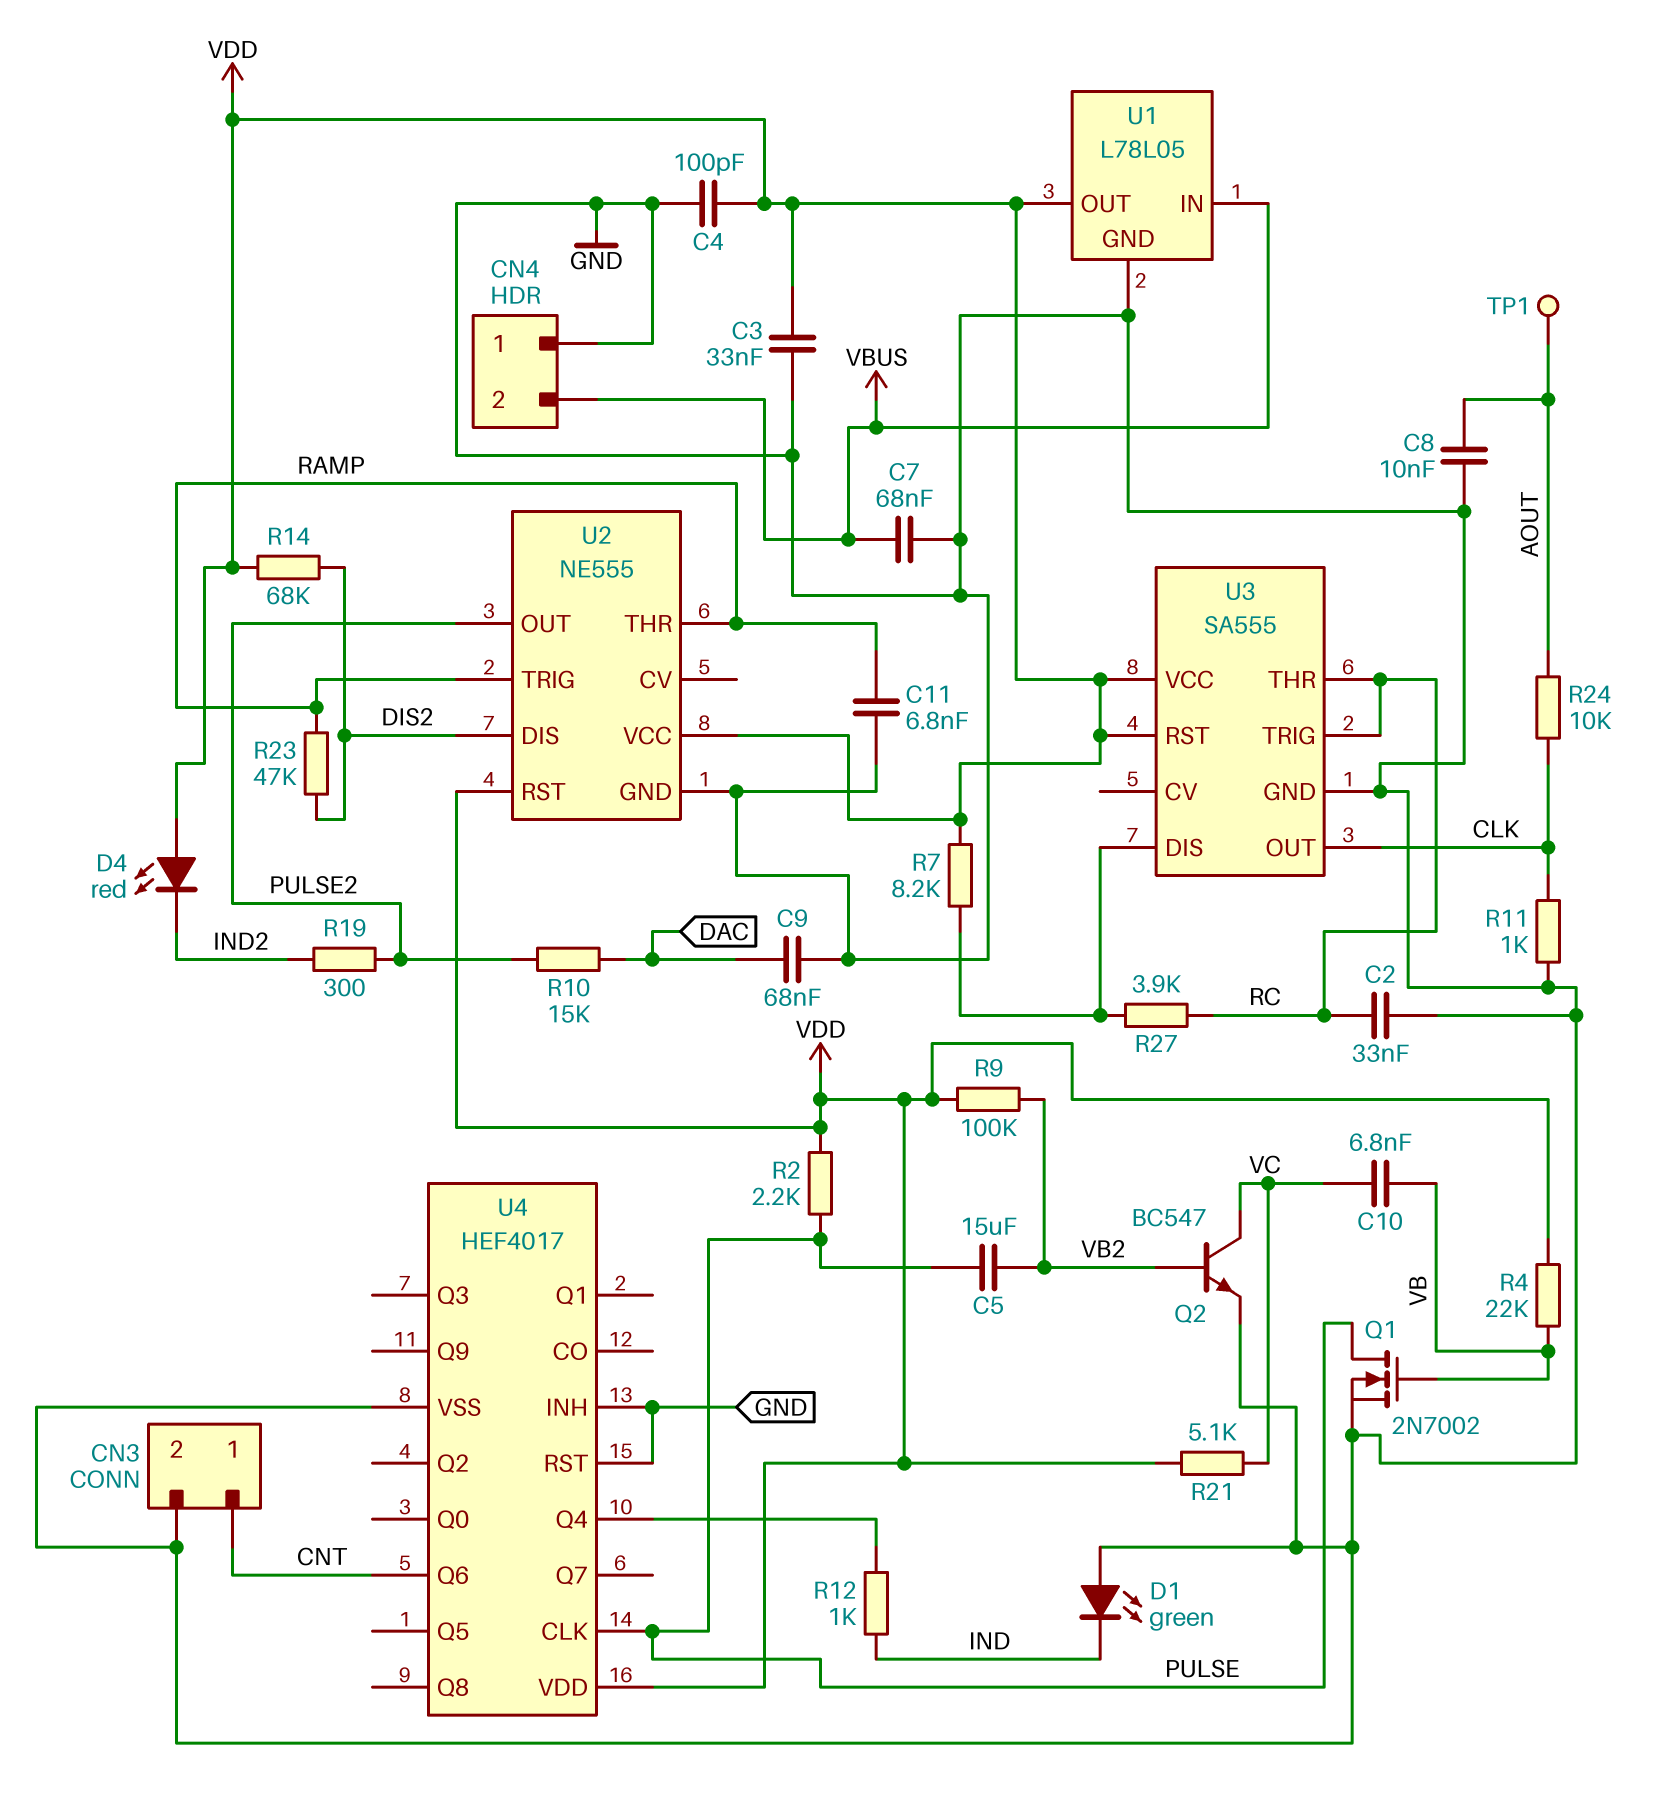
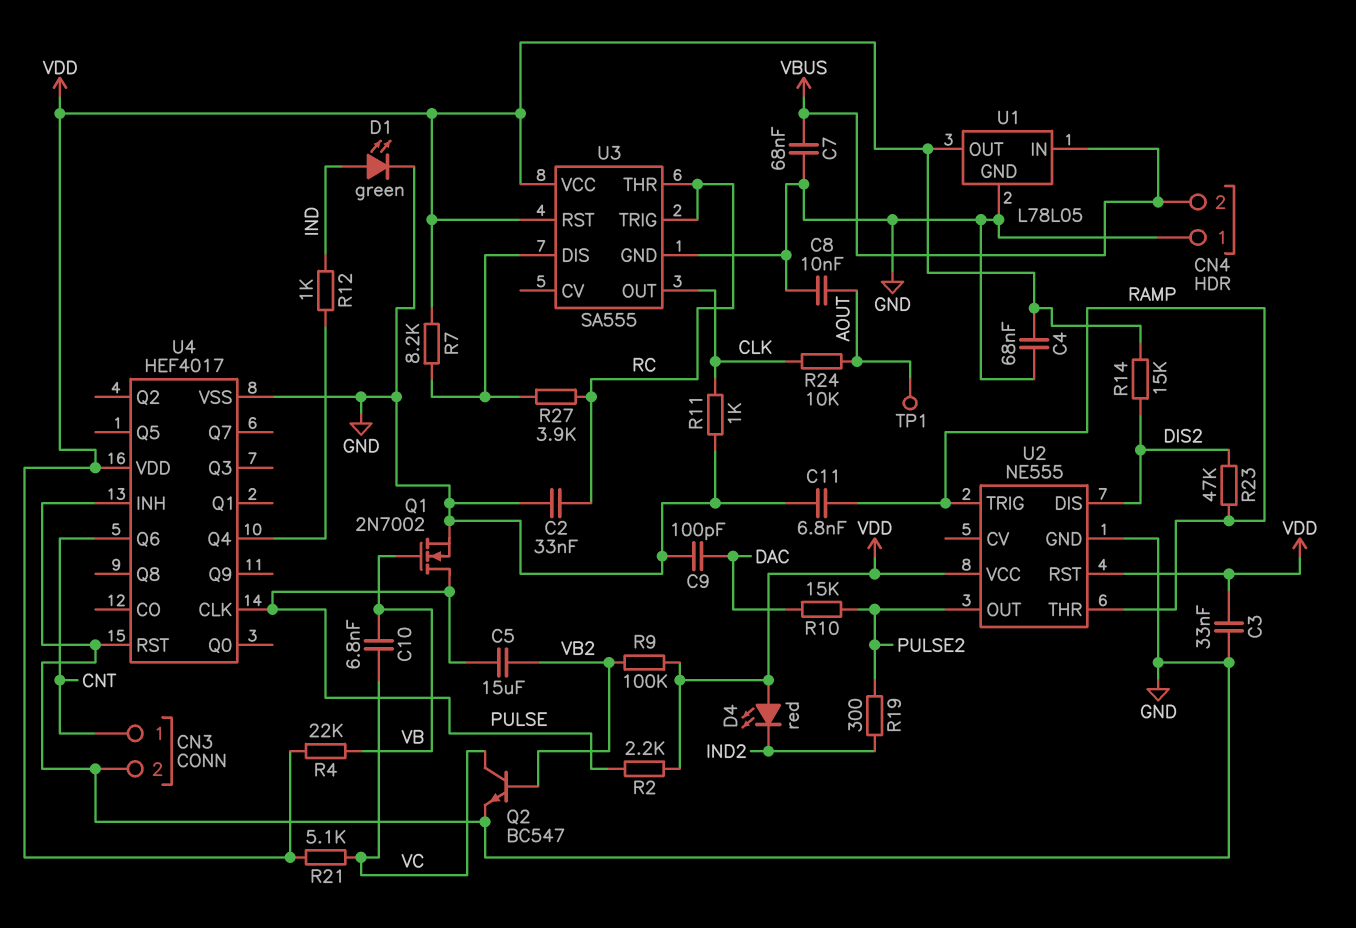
C4: 100pF (GND, VDD) -> 68nF (GND, VDD)
C9: 68nF (DAC, GND) -> 100pF (DAC, GND)
D1: LED green (A GND, K IND) -> LED green (A IND, K GND)
R14: 68k (DIS2, VDD) -> 15k (DIS2, VDD)

